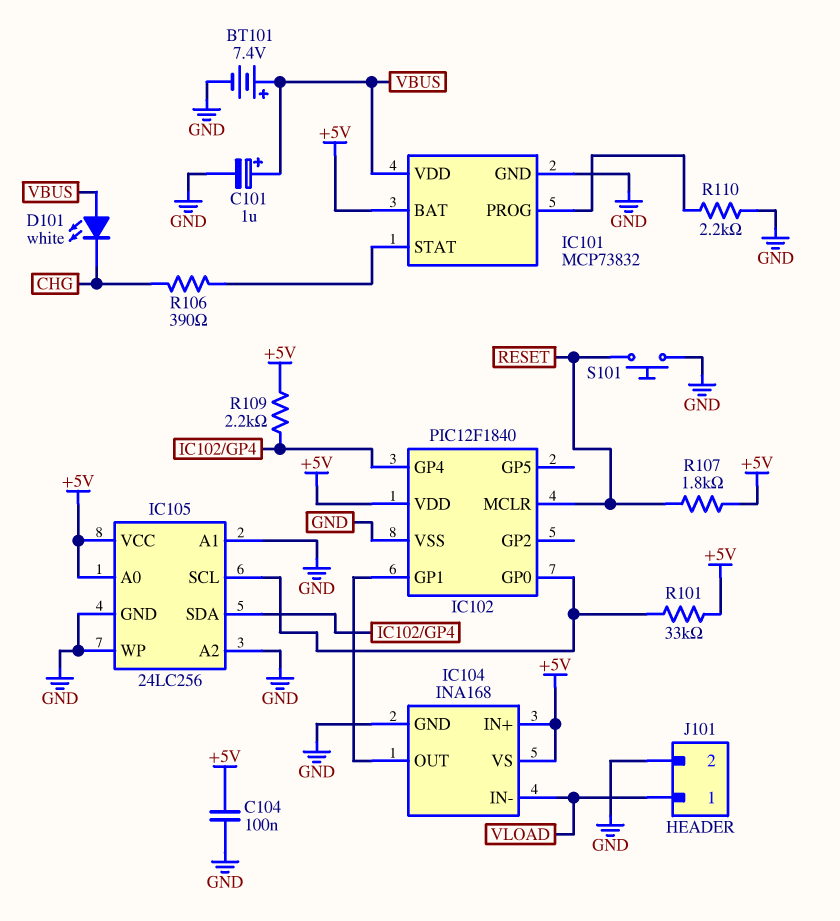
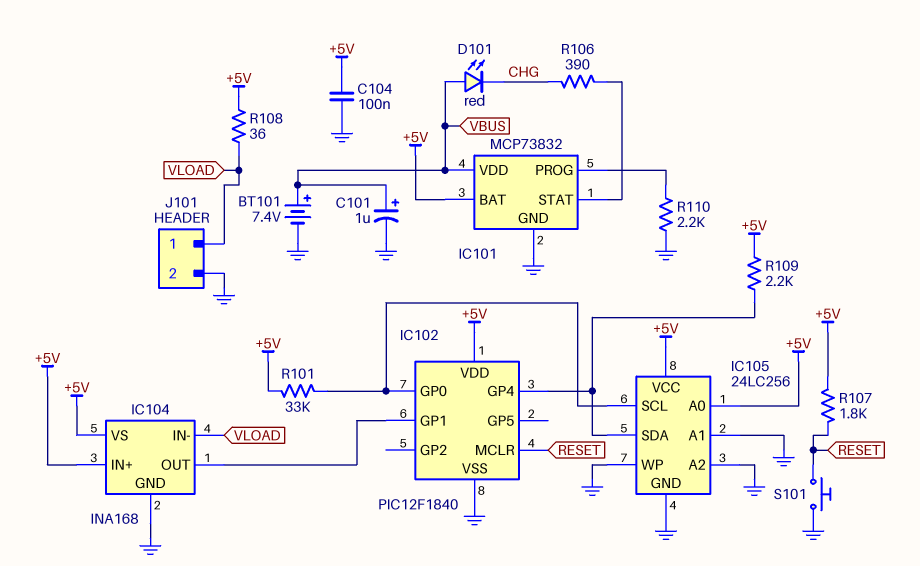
D101: LED white (A VBUS, K CHG) -> LED red (A VBUS, K CHG)
R108: none -> 36 (+5V, VLOAD)

